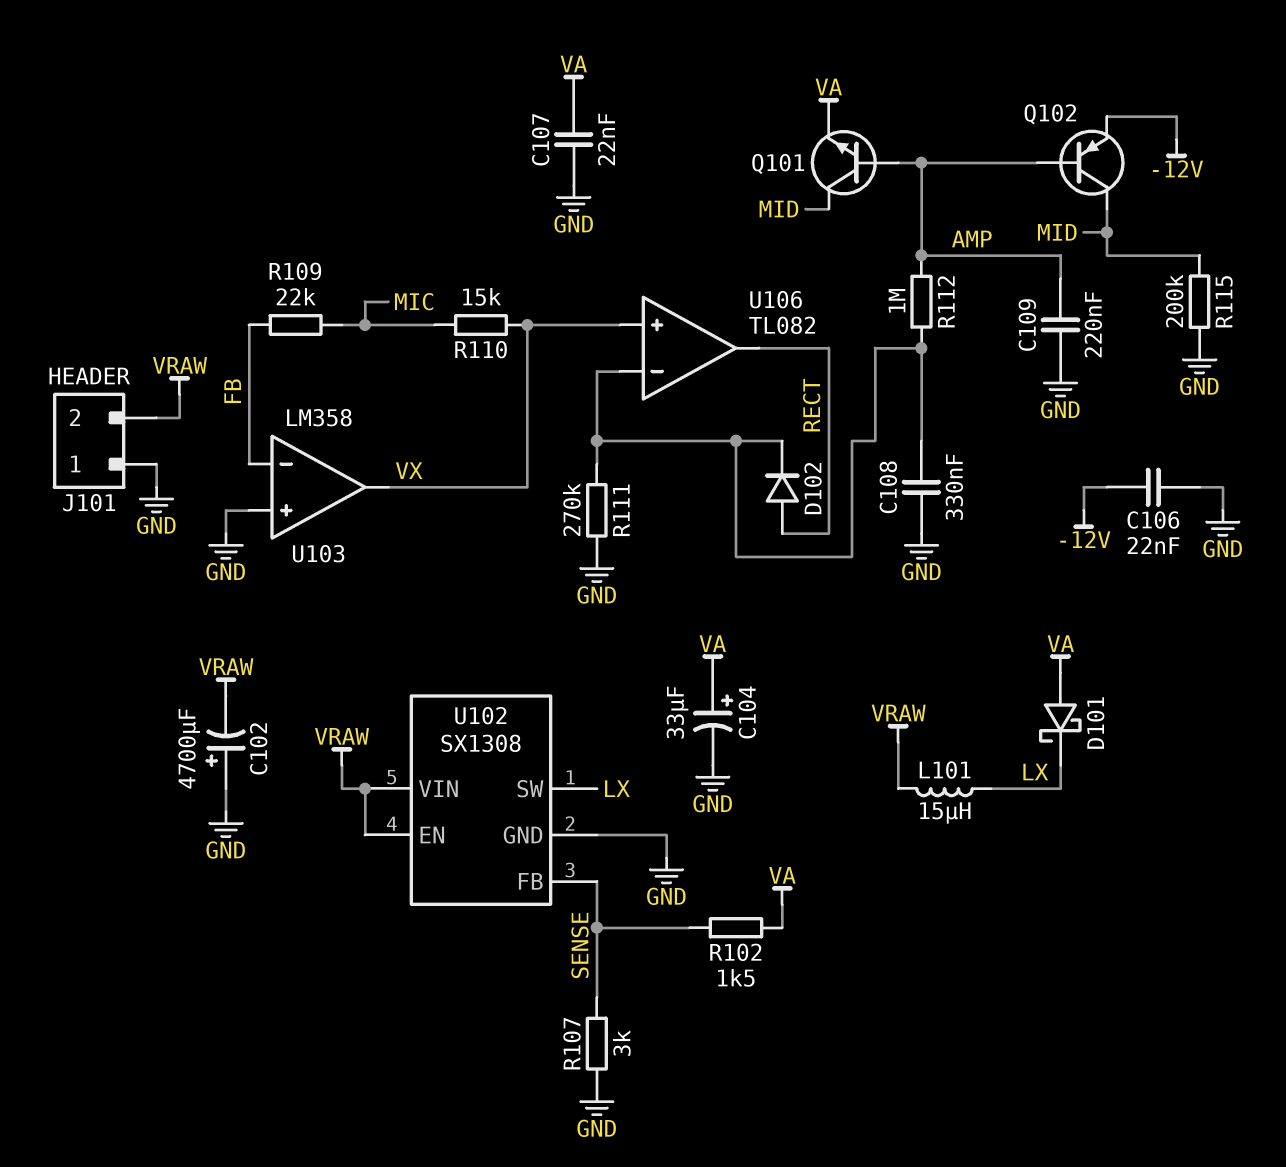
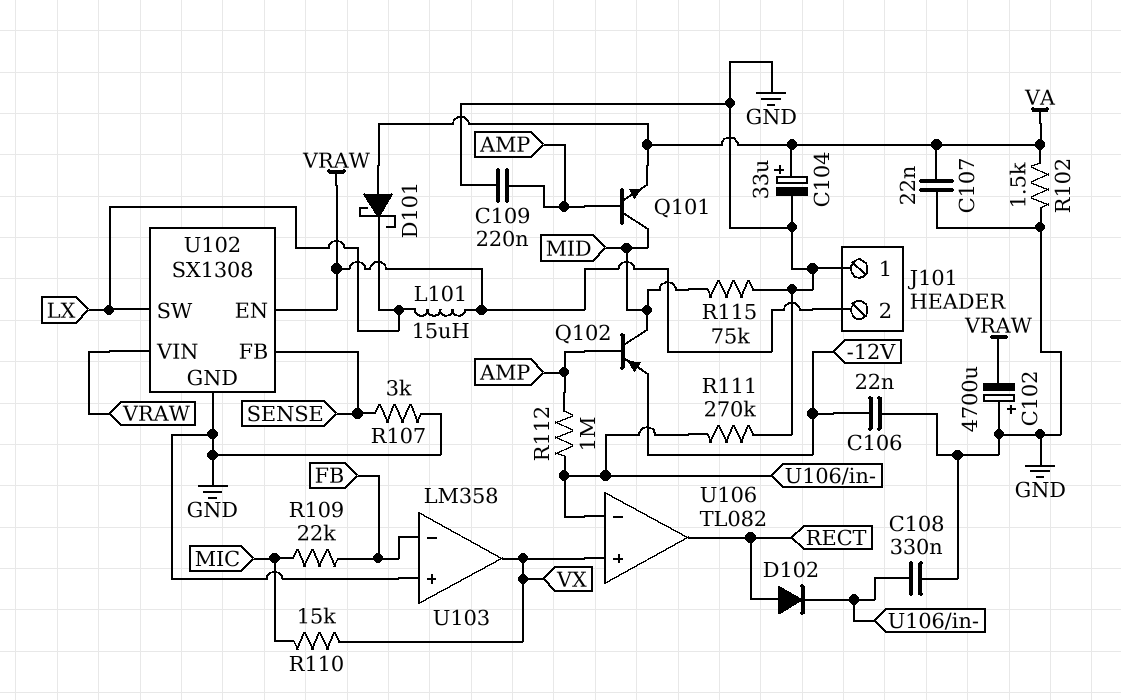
R102: 1.5k (SENSE, VA) -> 1.5k (GND, VA)
R115: 200k (GND, MID) -> 75k (GND, MID)

